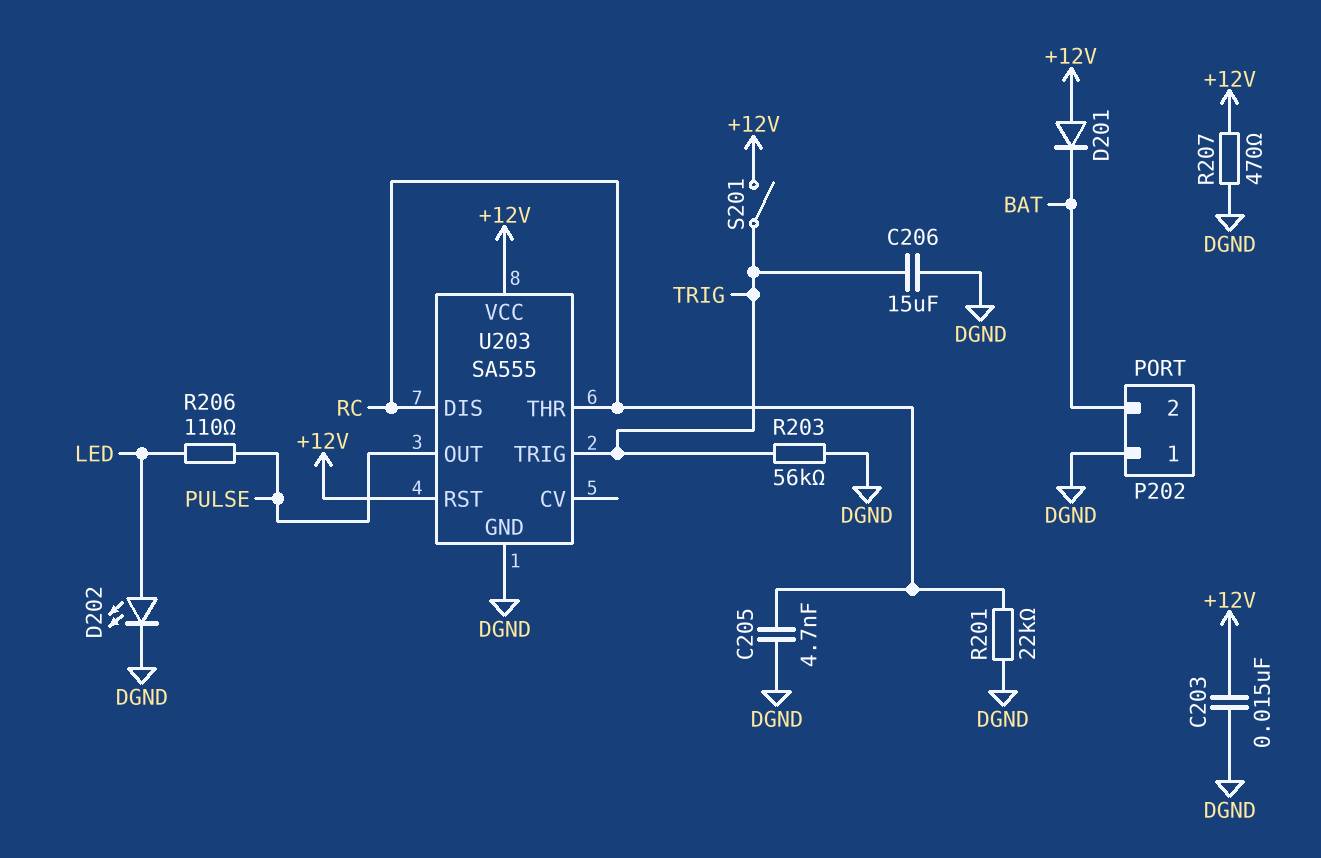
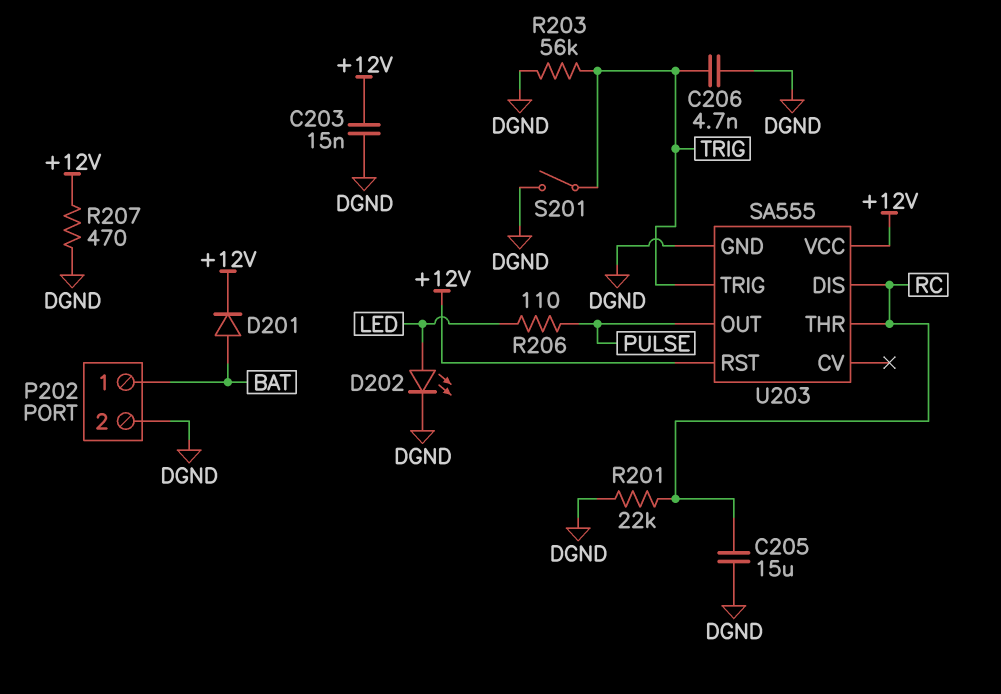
C205: 4.7nF (DGND, RC) -> 15uF (DGND, RC)
C206: 15uF (DGND, TRIG) -> 4.7nF (DGND, TRIG)
D201: diode (A +12V, K BAT) -> diode (A BAT, K +12V)
P202 pin 1: DGND -> BAT
P202 pin 2: BAT -> DGND
S201: switch (+12V, TRIG) -> switch (DGND, TRIG)

